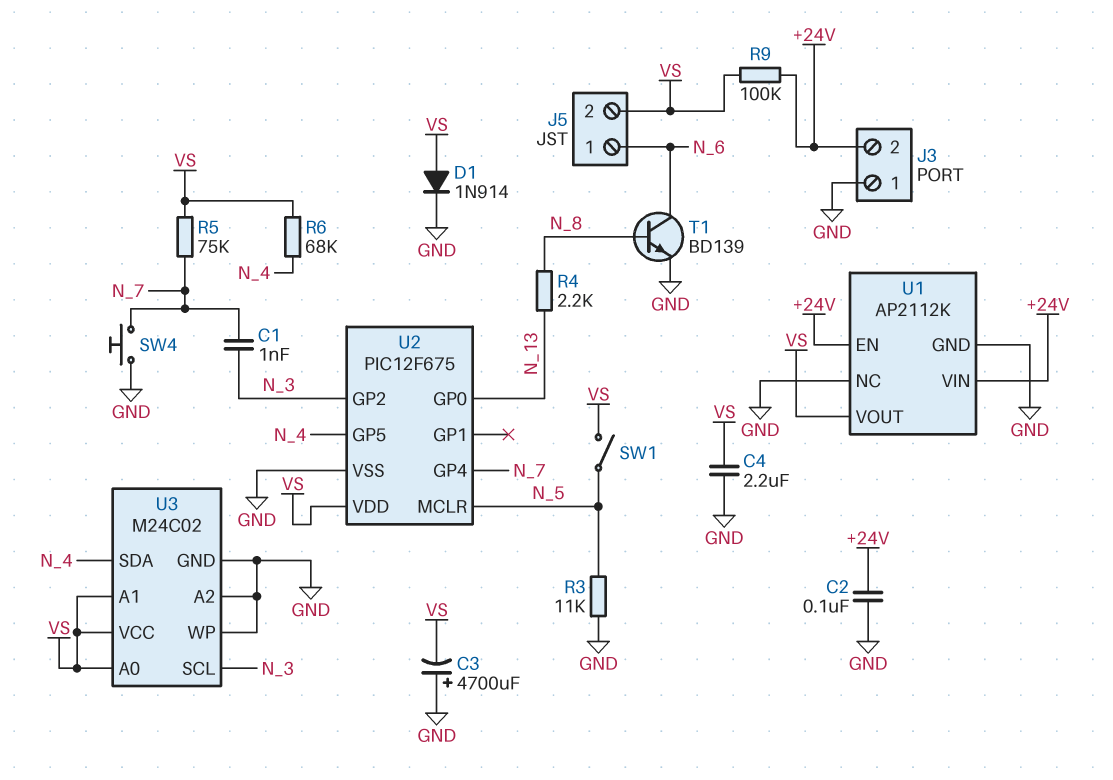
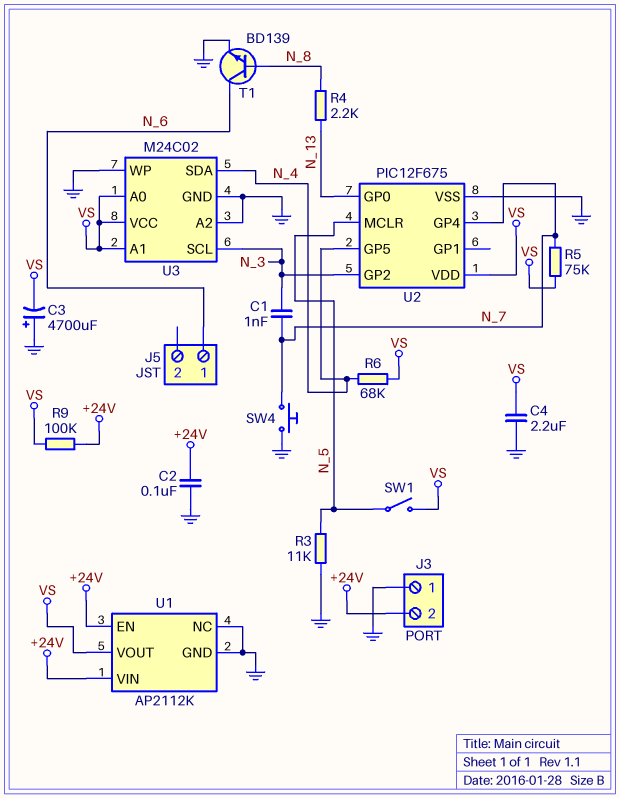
D1: diode 1N914 (A VS, K GND) -> none
J5 pin 2: VS -> none

